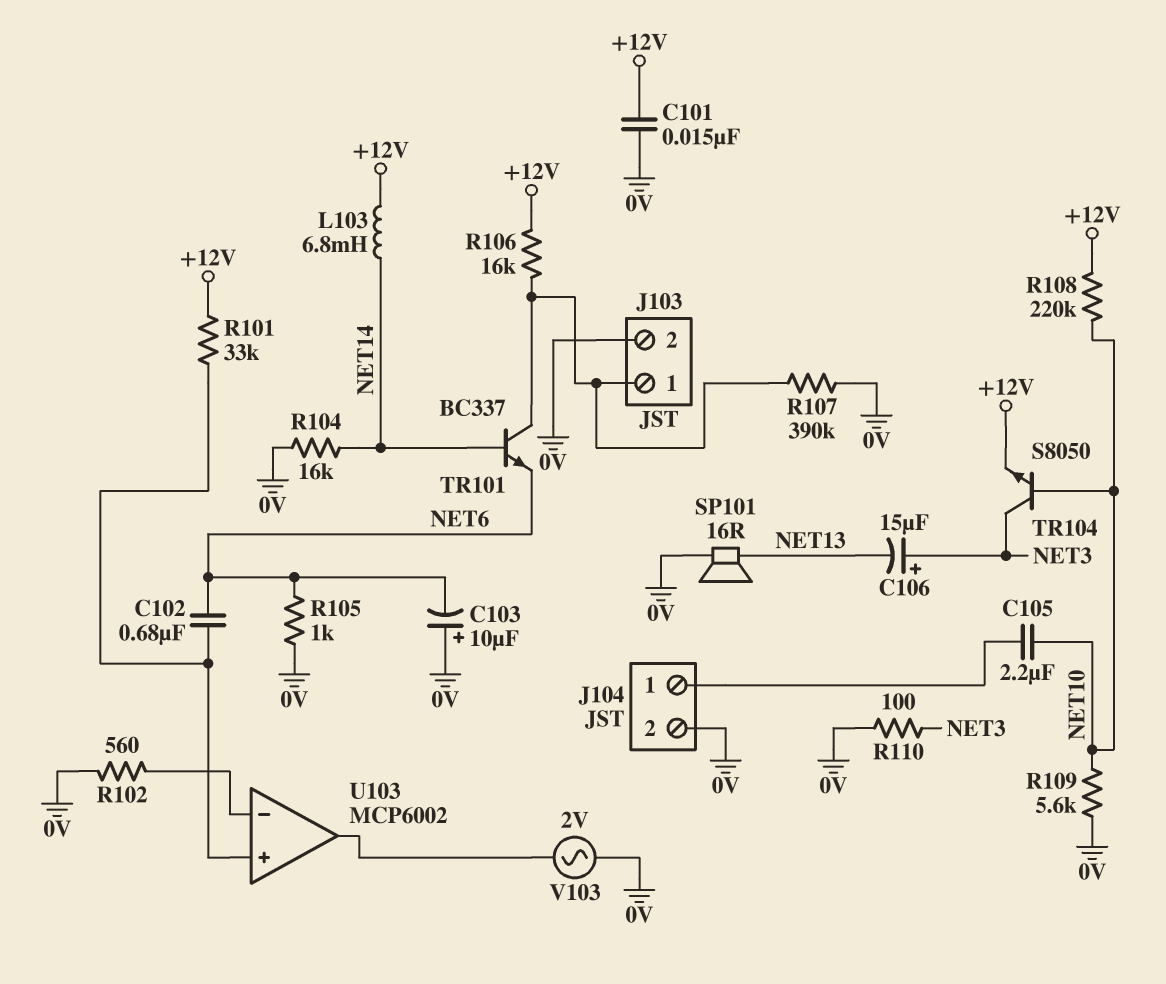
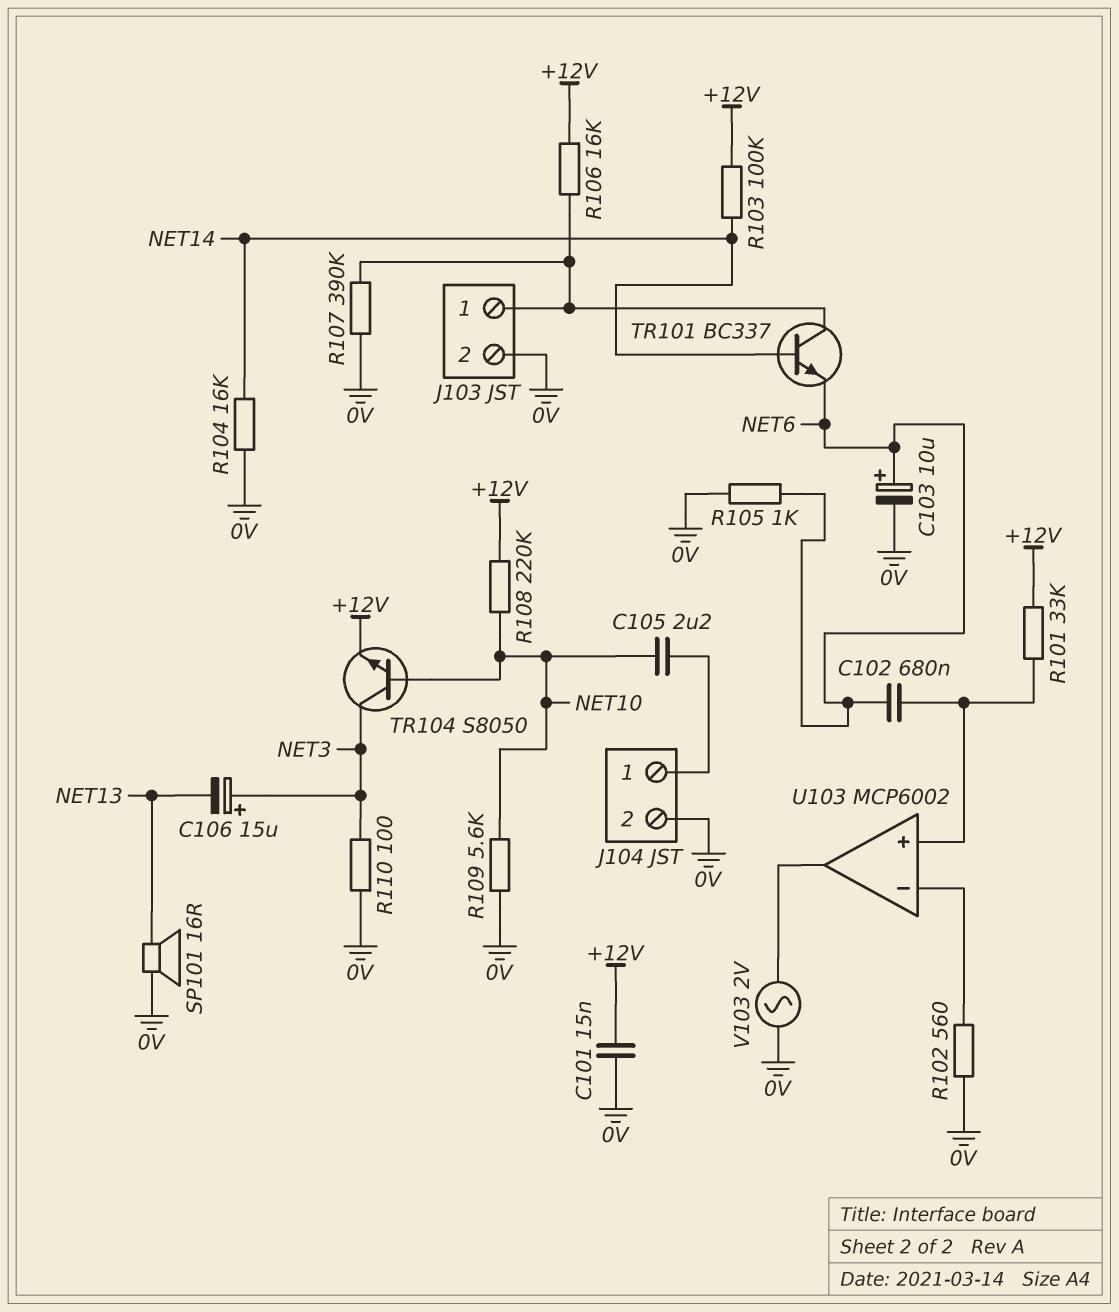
C103: 10uF (plus 0V, minus NET6) -> 10uF (plus NET6, minus 0V)
L103: 6.8mH (+12V, NET14) -> none
R103: none -> 100k (+12V, NET14)

